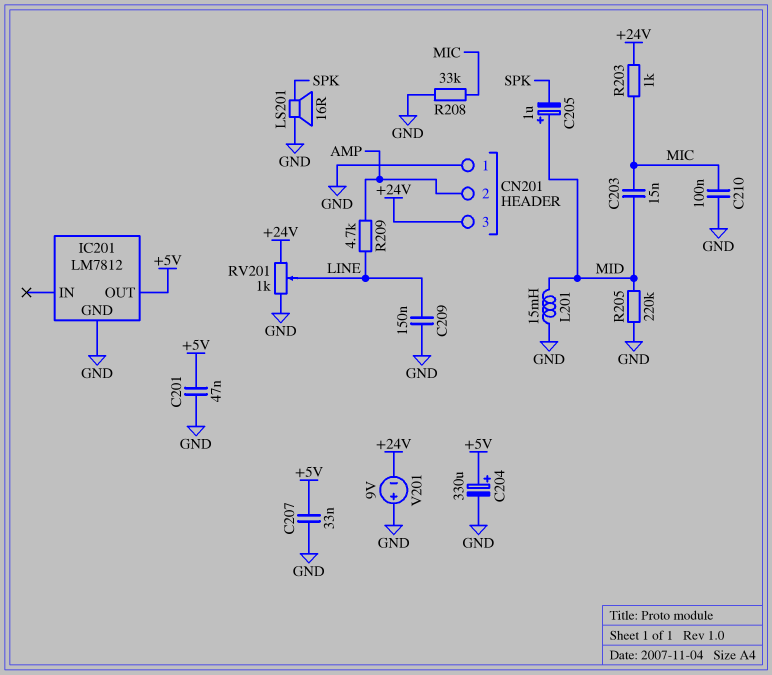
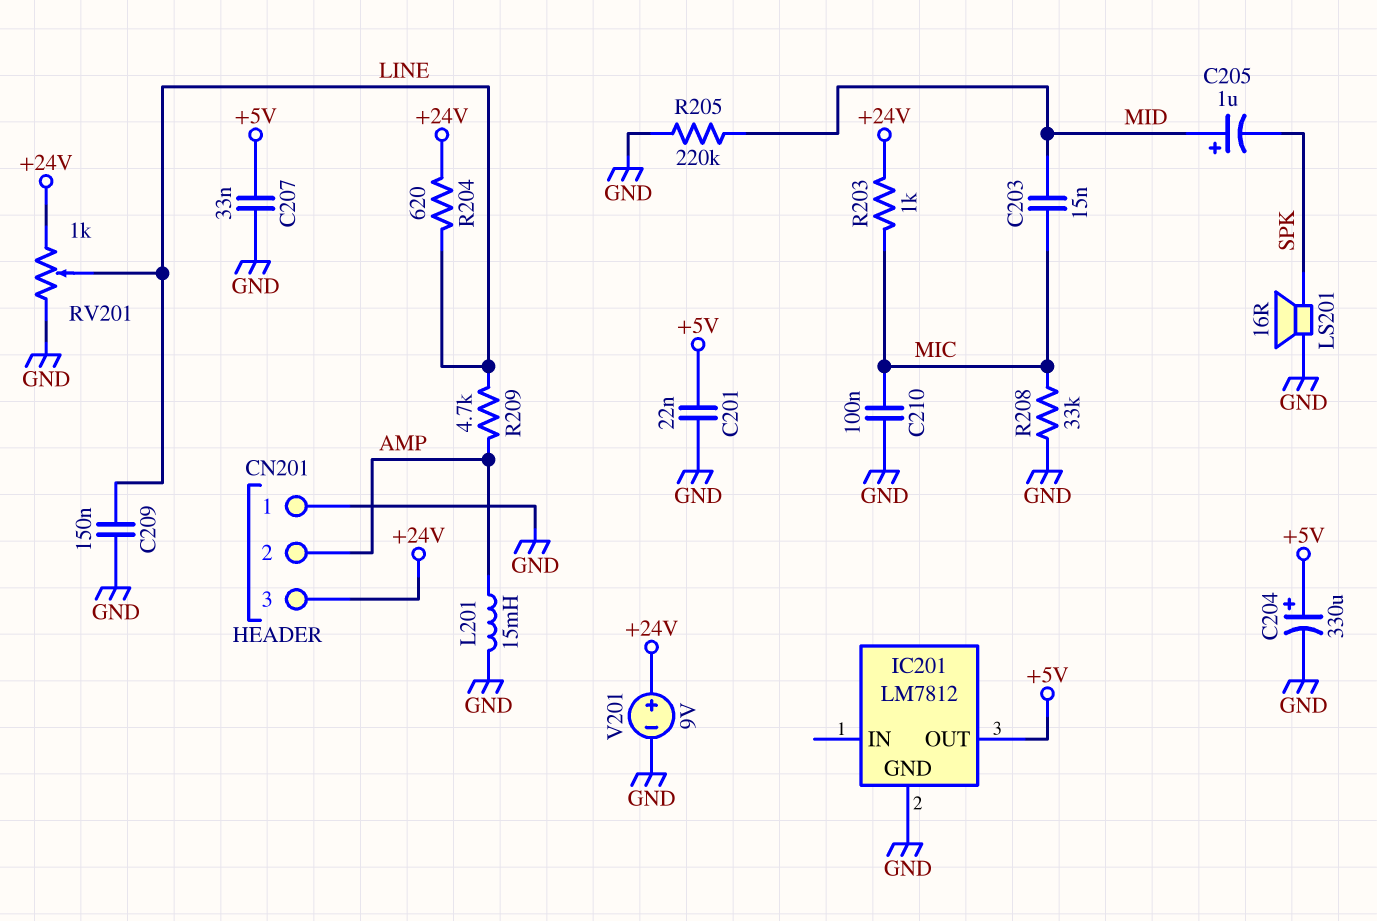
C201: 47nF (+5V, GND) -> 22nF (+5V, GND)
L201: 15mH (GND, MID) -> 15mH (AMP, GND)
R204: none -> 620 (+24V, LINE)
V201: 9V (plus GND, minus +24V) -> 9V (plus +24V, minus GND)

